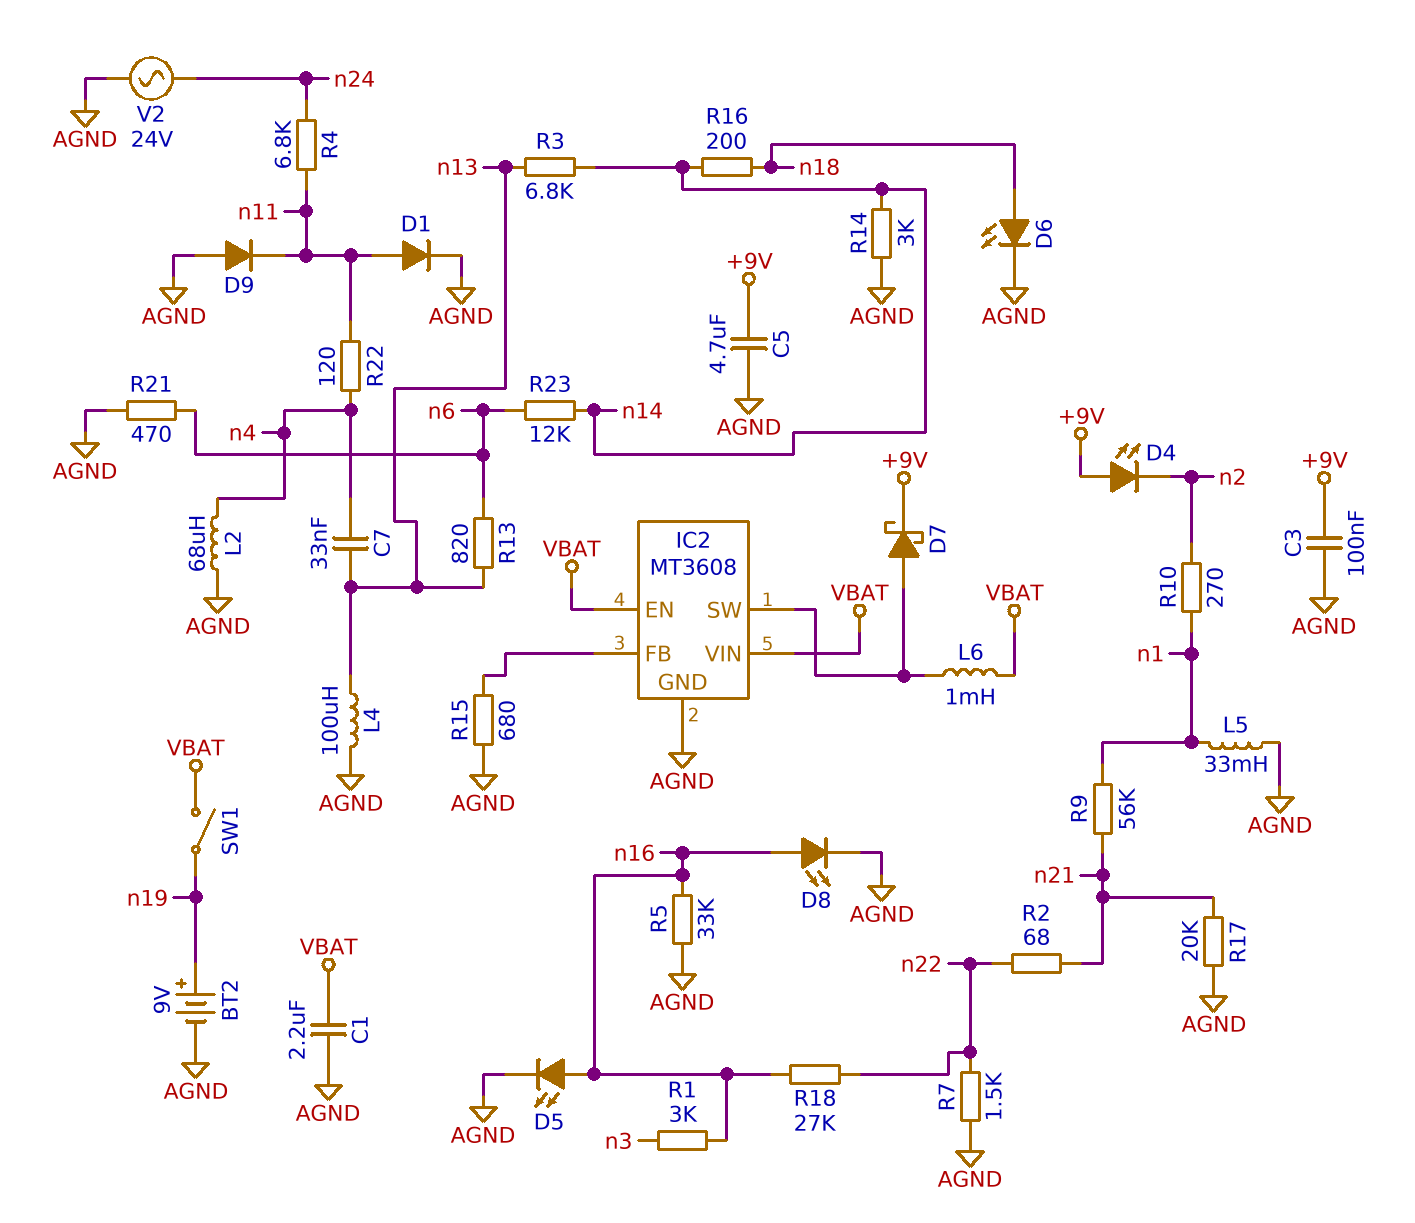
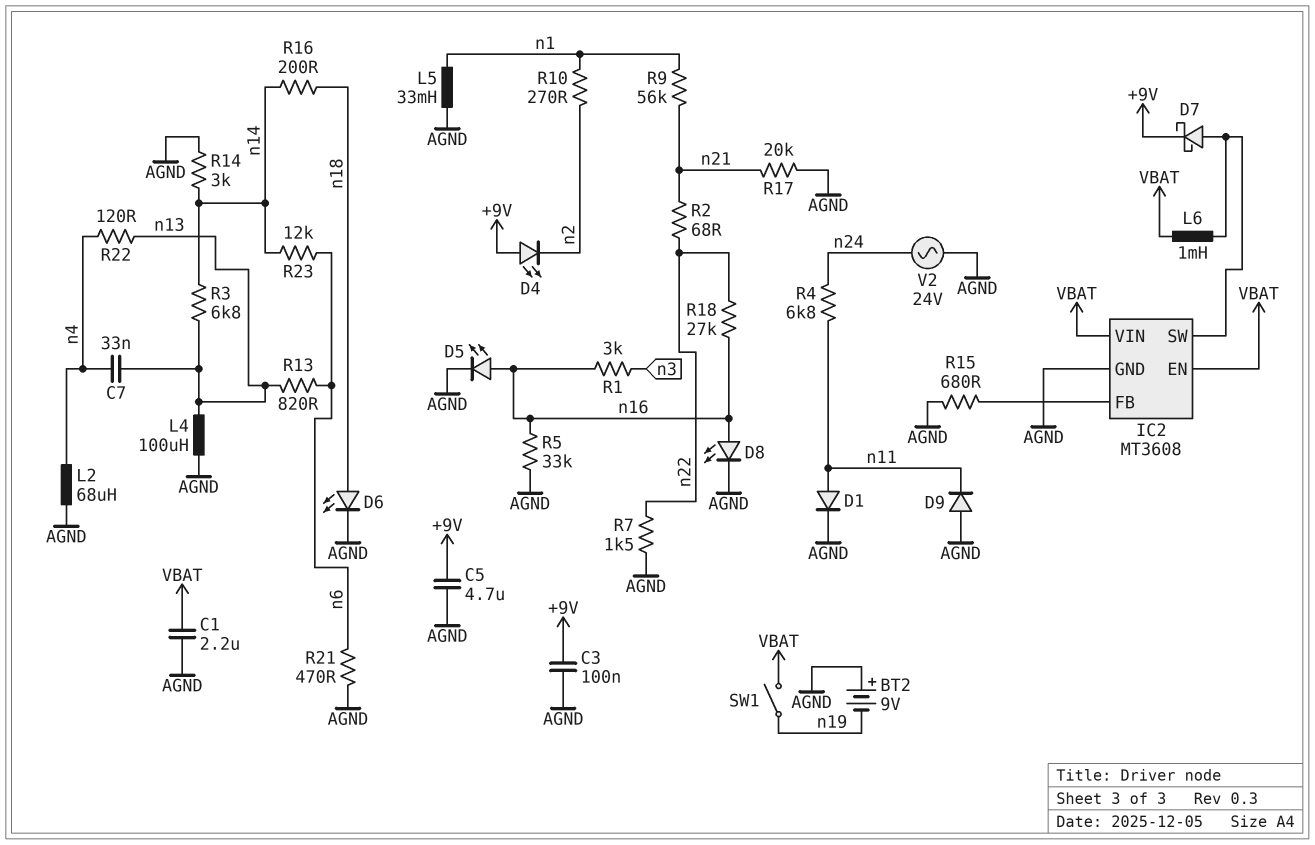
BT2: 9V (plus n19, minus AGND) -> 9V (plus AGND, minus n19)
R22: 120 (n4, n11) -> 120 (n4, n13)

